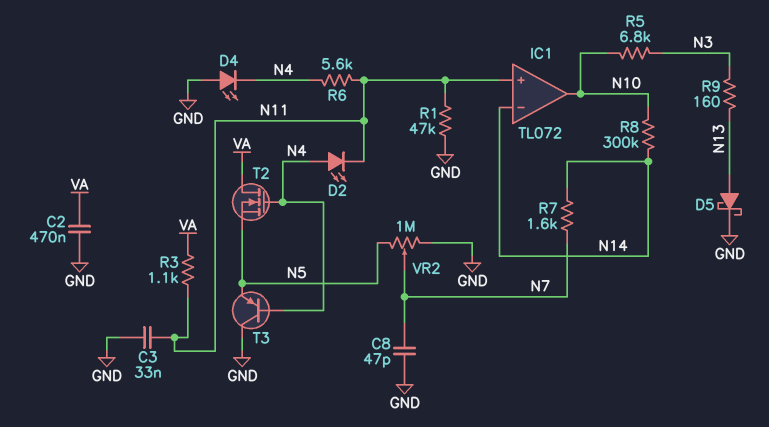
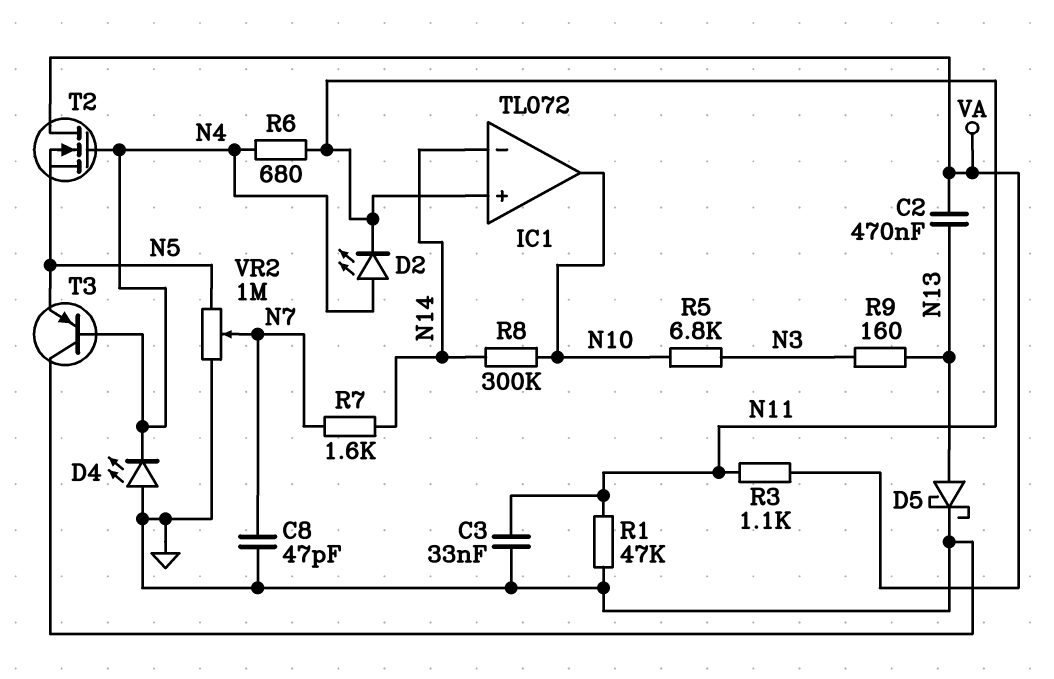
C2: 470nF (GND, VA) -> 470nF (N13, VA)
R6: 5.6k (N4, N11) -> 680 (N4, N11)

